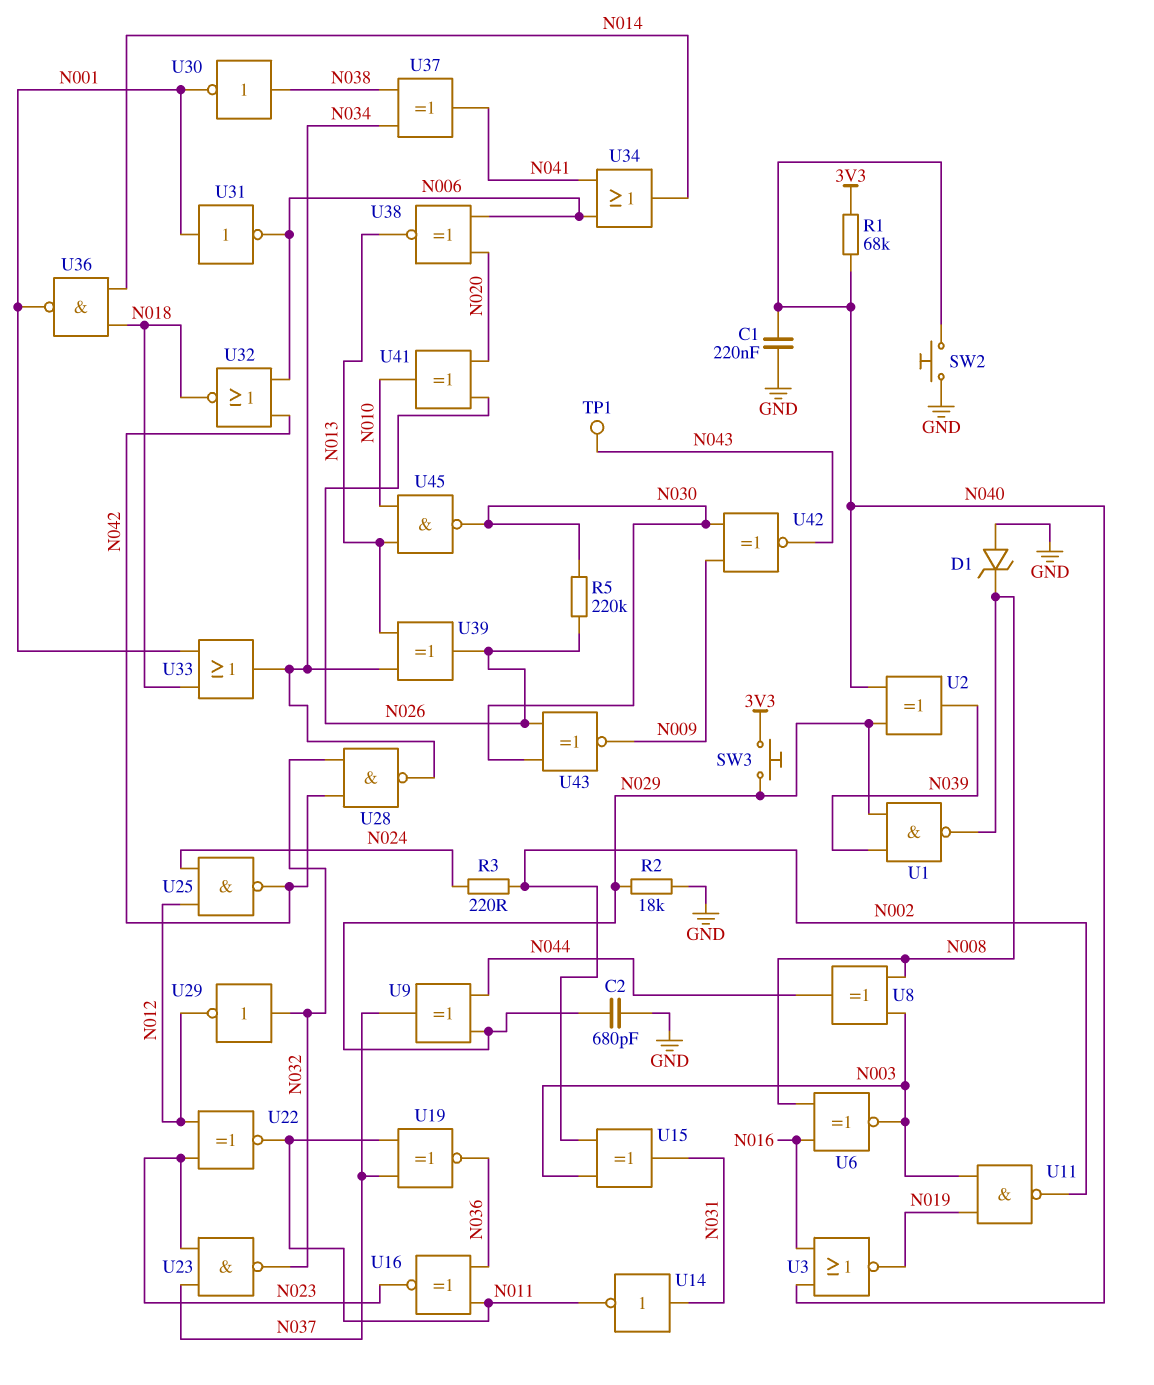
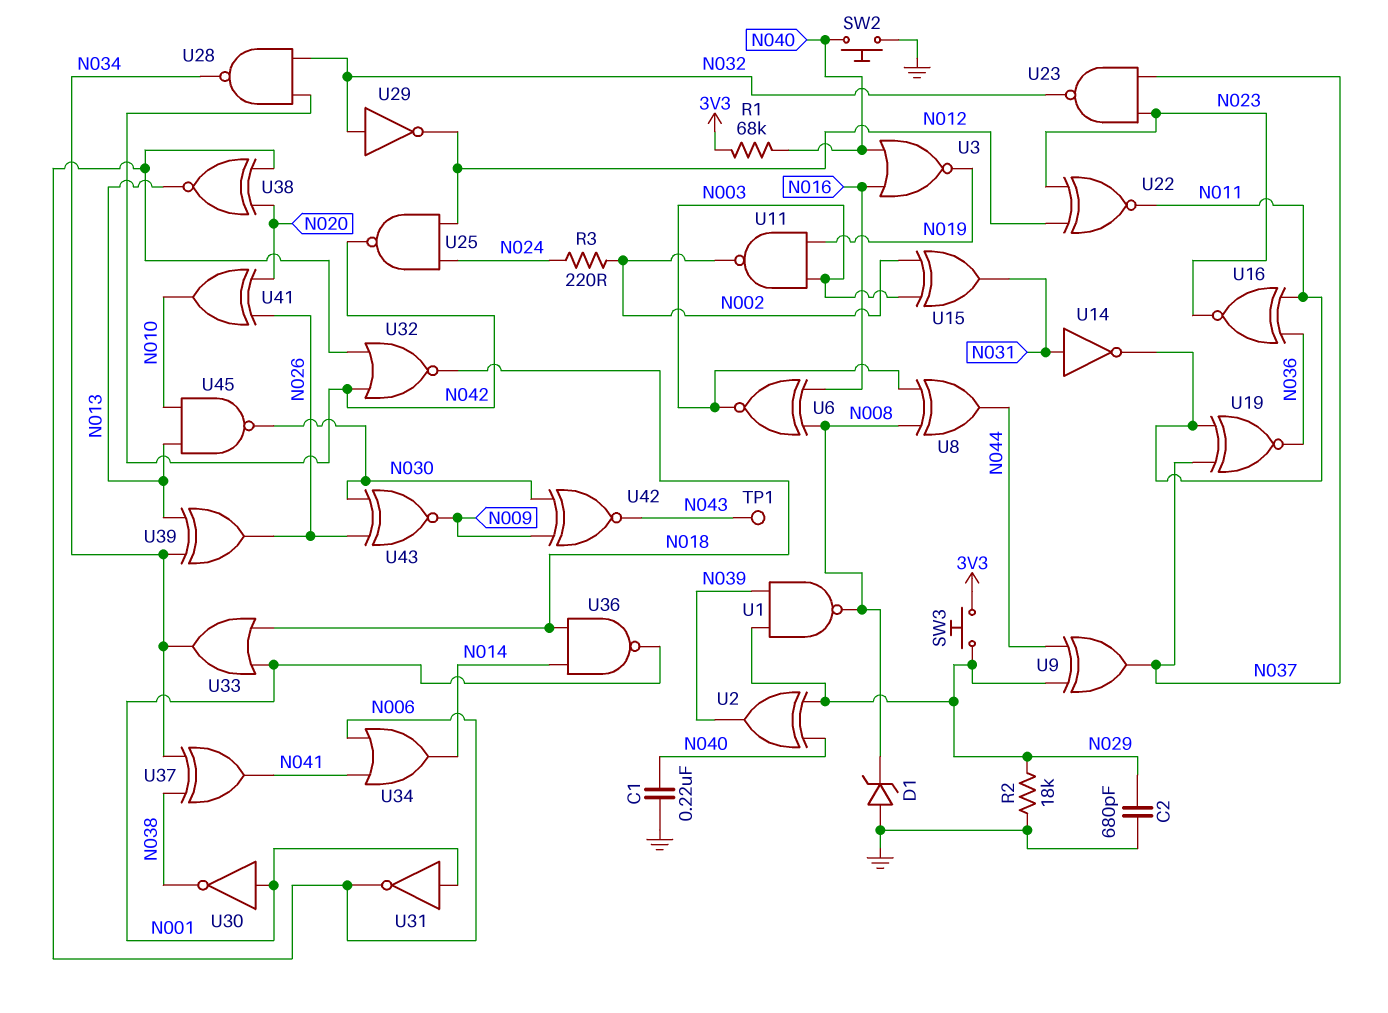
R5: 220k (N026, N030) -> none
U30: NOT (in N038, out N001) -> NOT (in N001, out N038)

